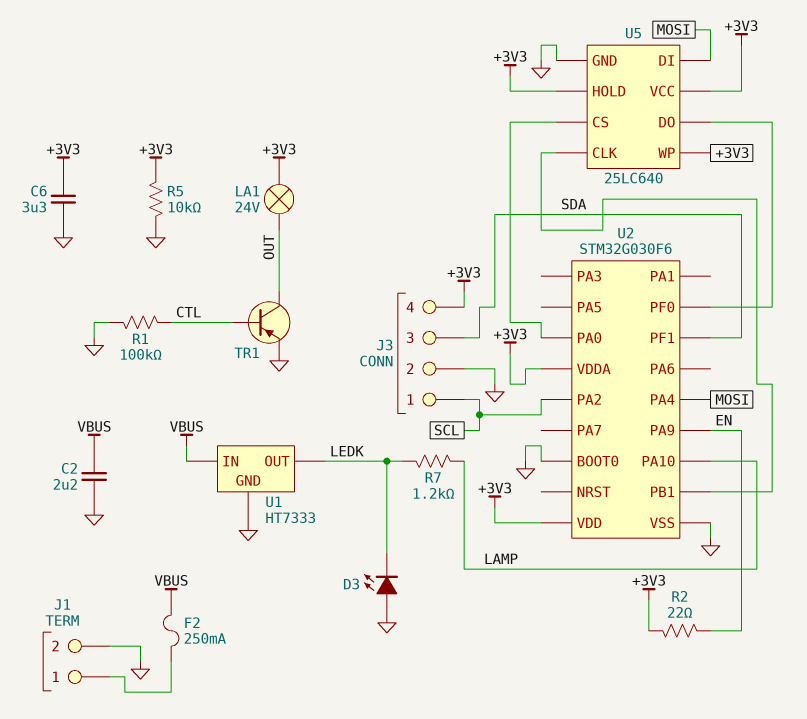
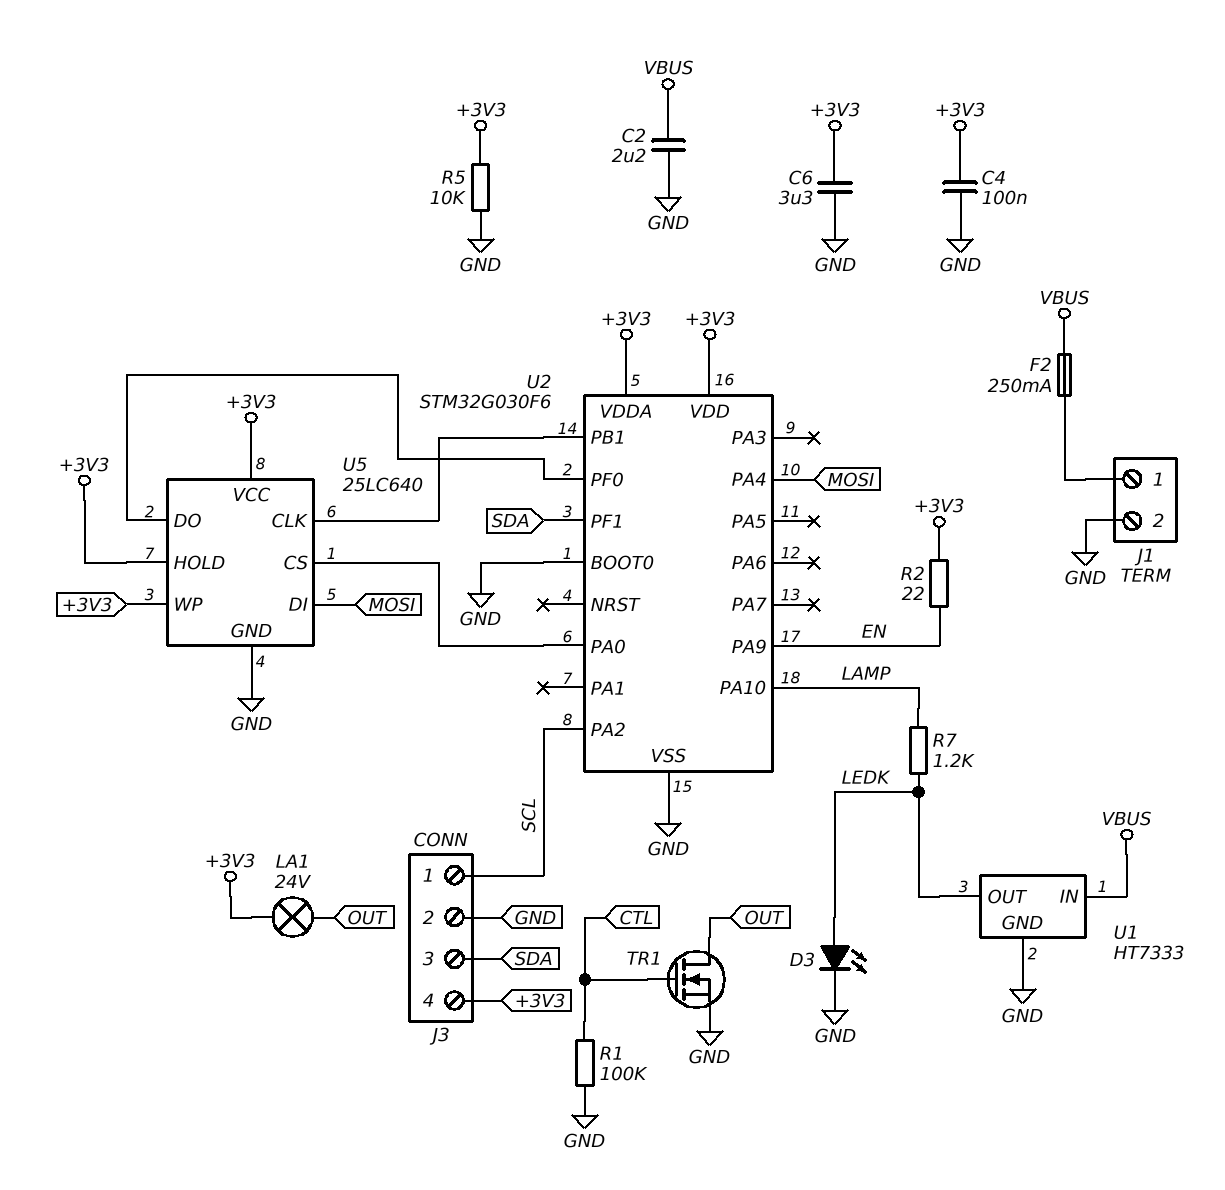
C4: none -> 100nF (+3V3, GND)
D3: LED (A GND, K LEDK) -> LED (A LEDK, K GND)
TR1: PNP (B CTL, C OUT, E GND) -> NMOS (G CTL, D OUT, S GND)

